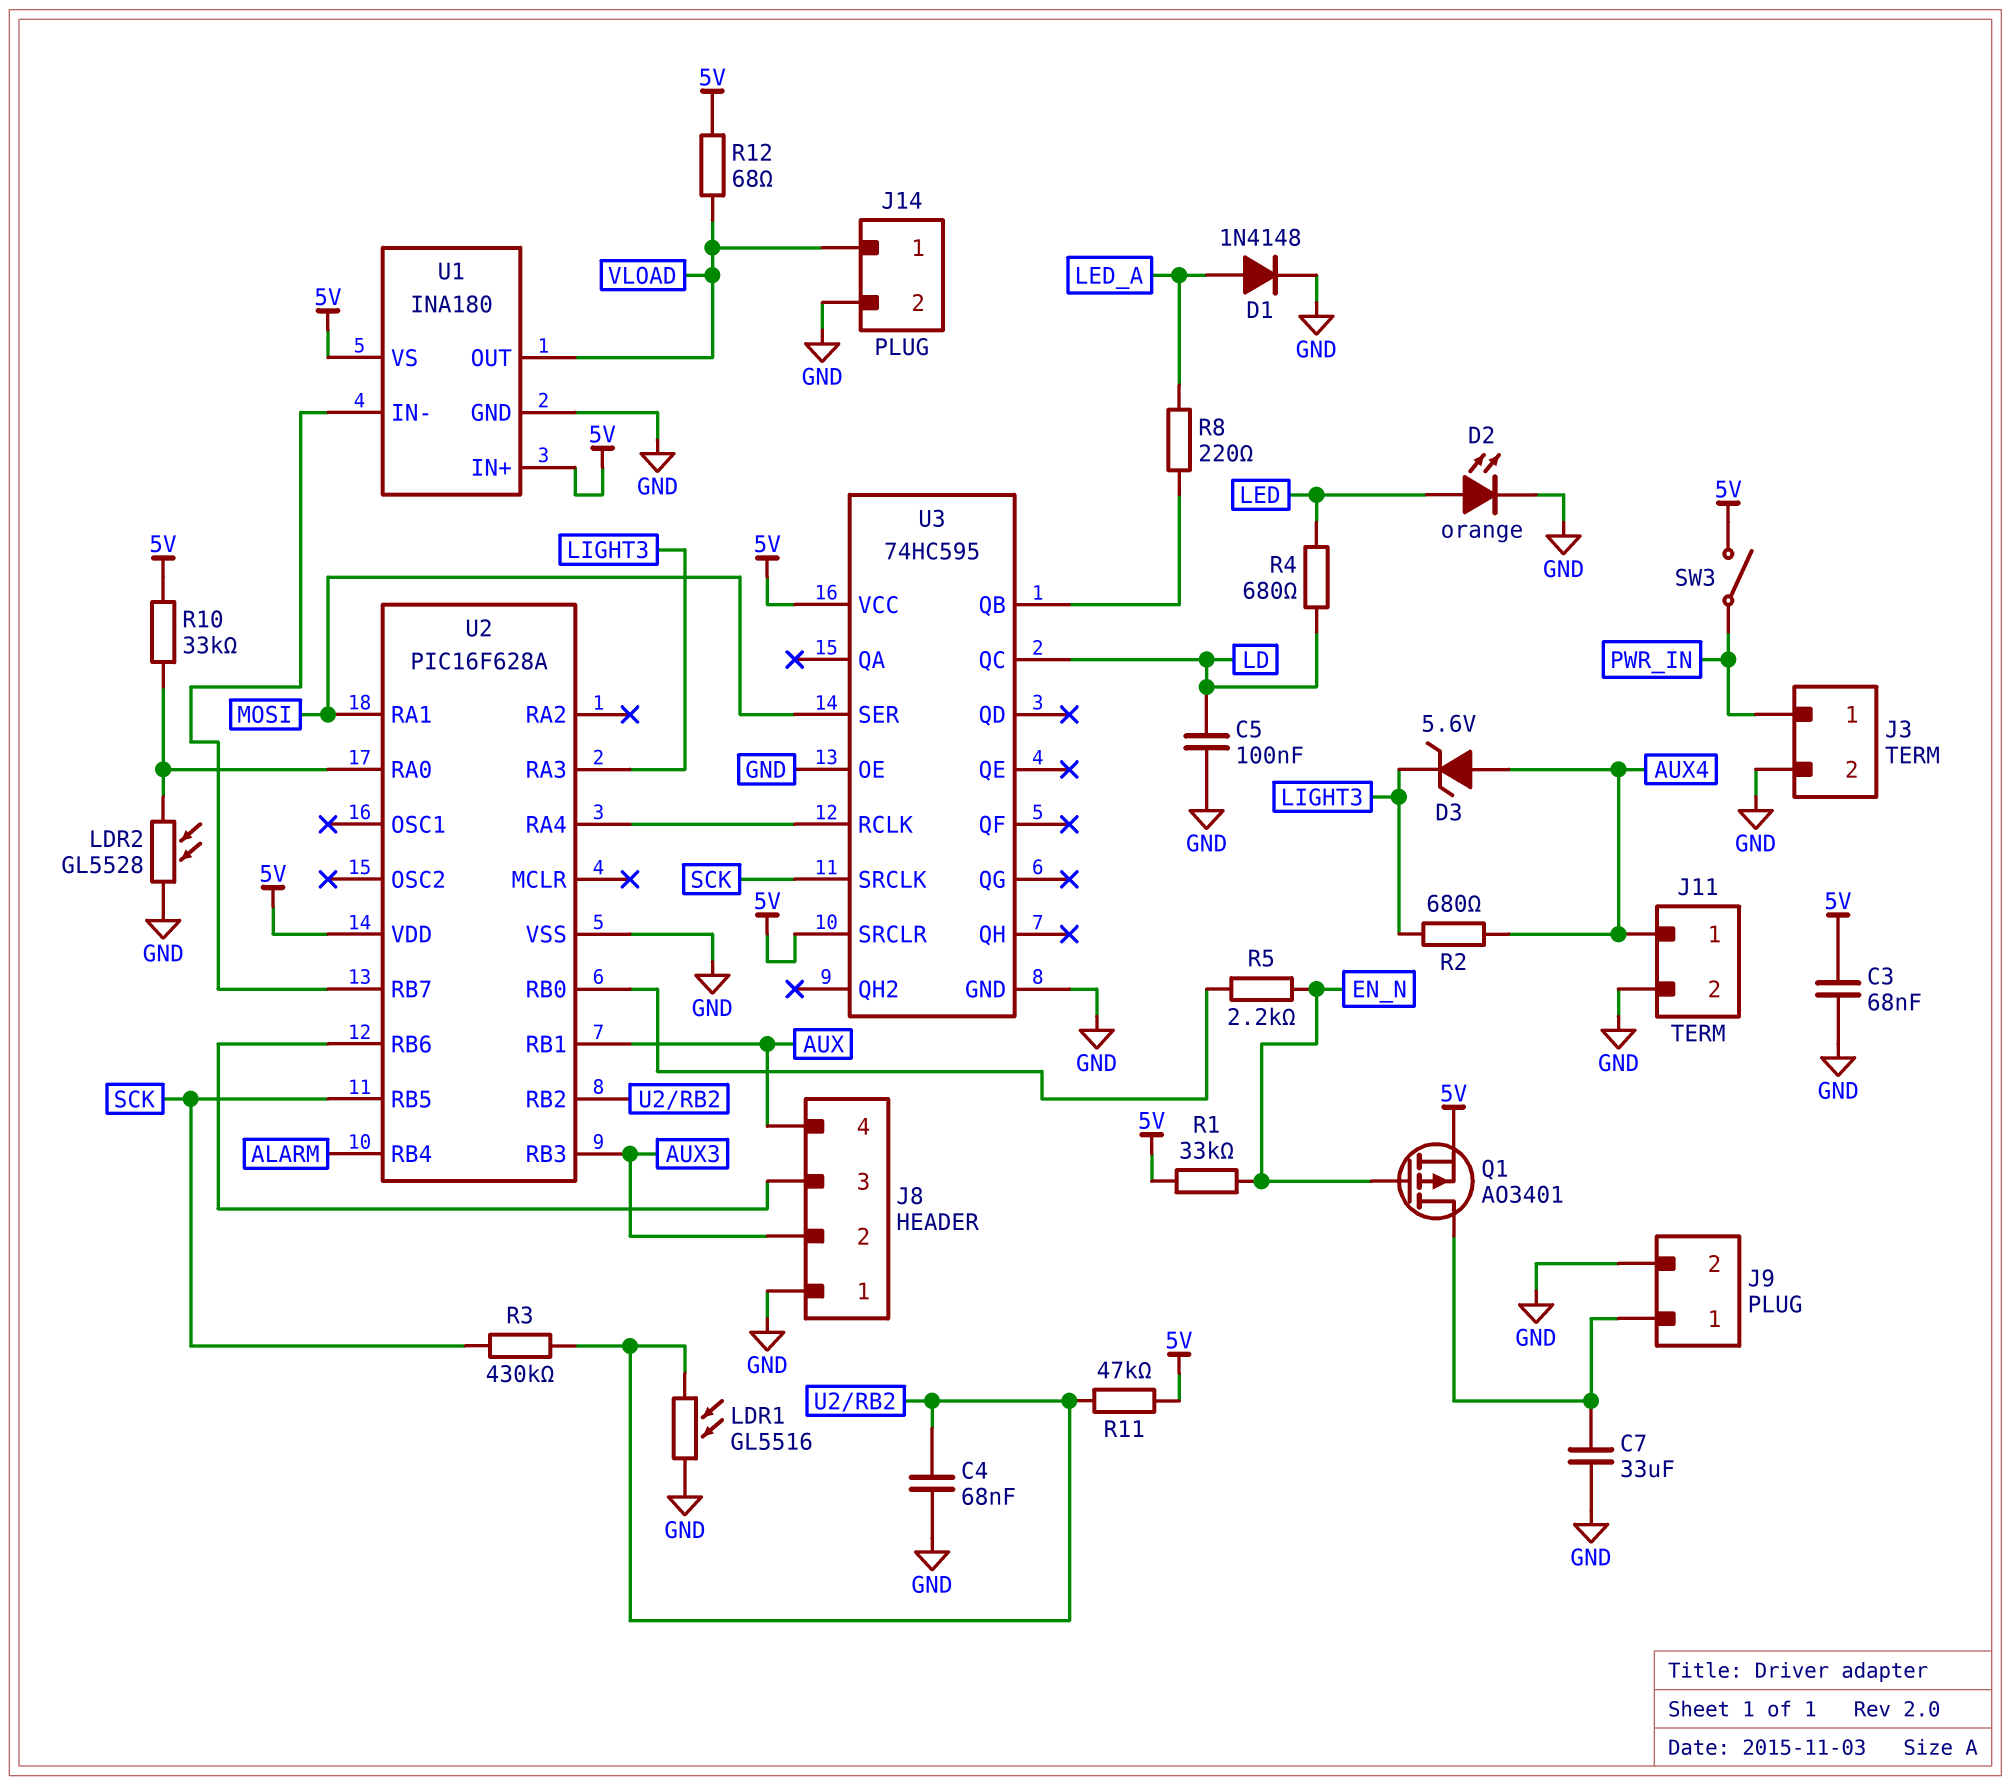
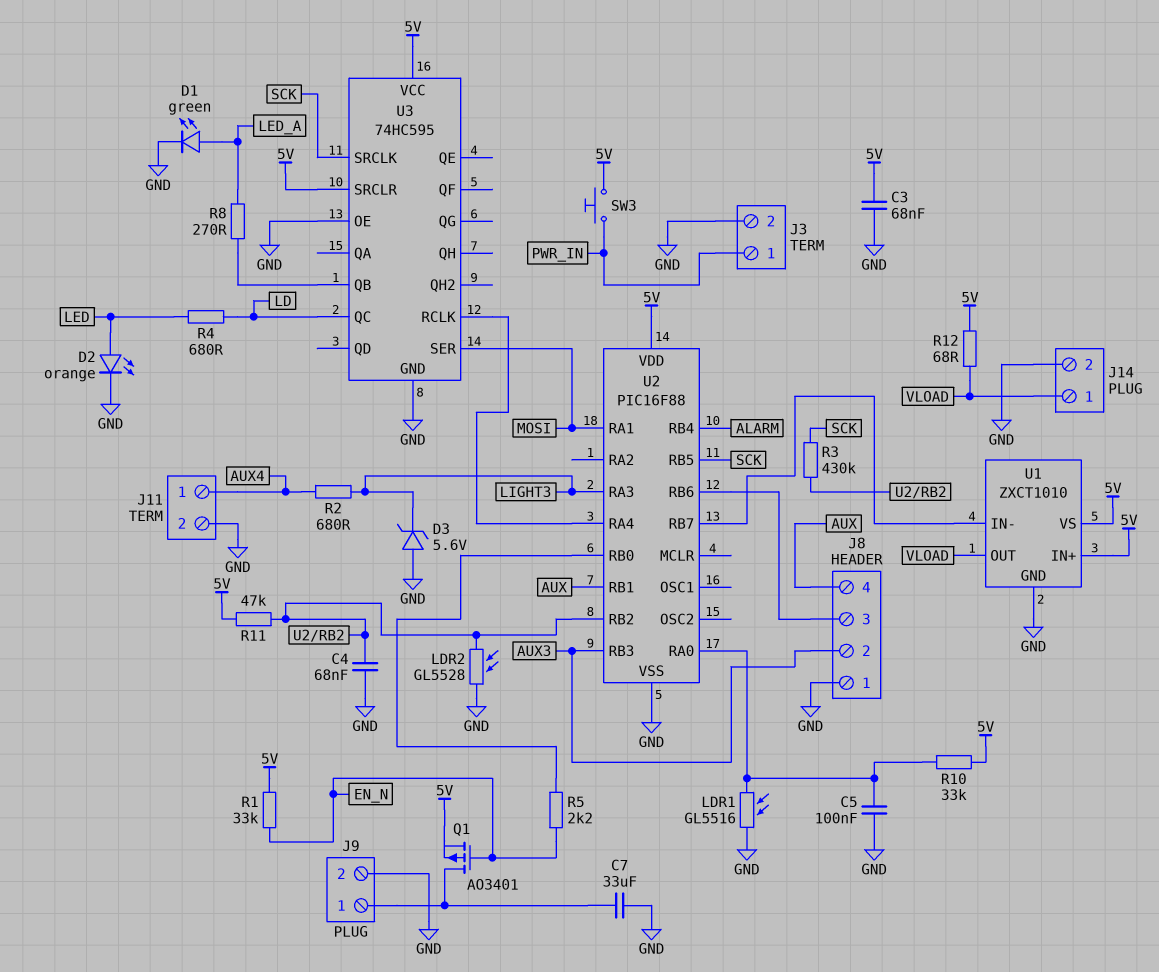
C5: 100nF (GND, LD) -> 100nF (GND, U2/RA0)
D1: diode 1N4148 (A LED_A, K GND) -> LED green (A LED_A, K GND)
D3: zener 5.6V (A AUX4, K LIGHT3) -> zener 5.6V (A GND, K LIGHT3)
LDR1: GL5516 (GND, U2/RB2) -> GL5516 (GND, U2/RA0)
LDR2: GL5528 (GND, U2/RA0) -> GL5528 (GND, U2/RB2)
R8: 220 (LED_A, U3/QB) -> 270 (LED_A, U3/QB)
SW3: switch (5V, PWR_IN) -> button (5V, PWR_IN)
U1: INA180 -> ZXCT1010
U2: PIC16F628A -> PIC16F88

